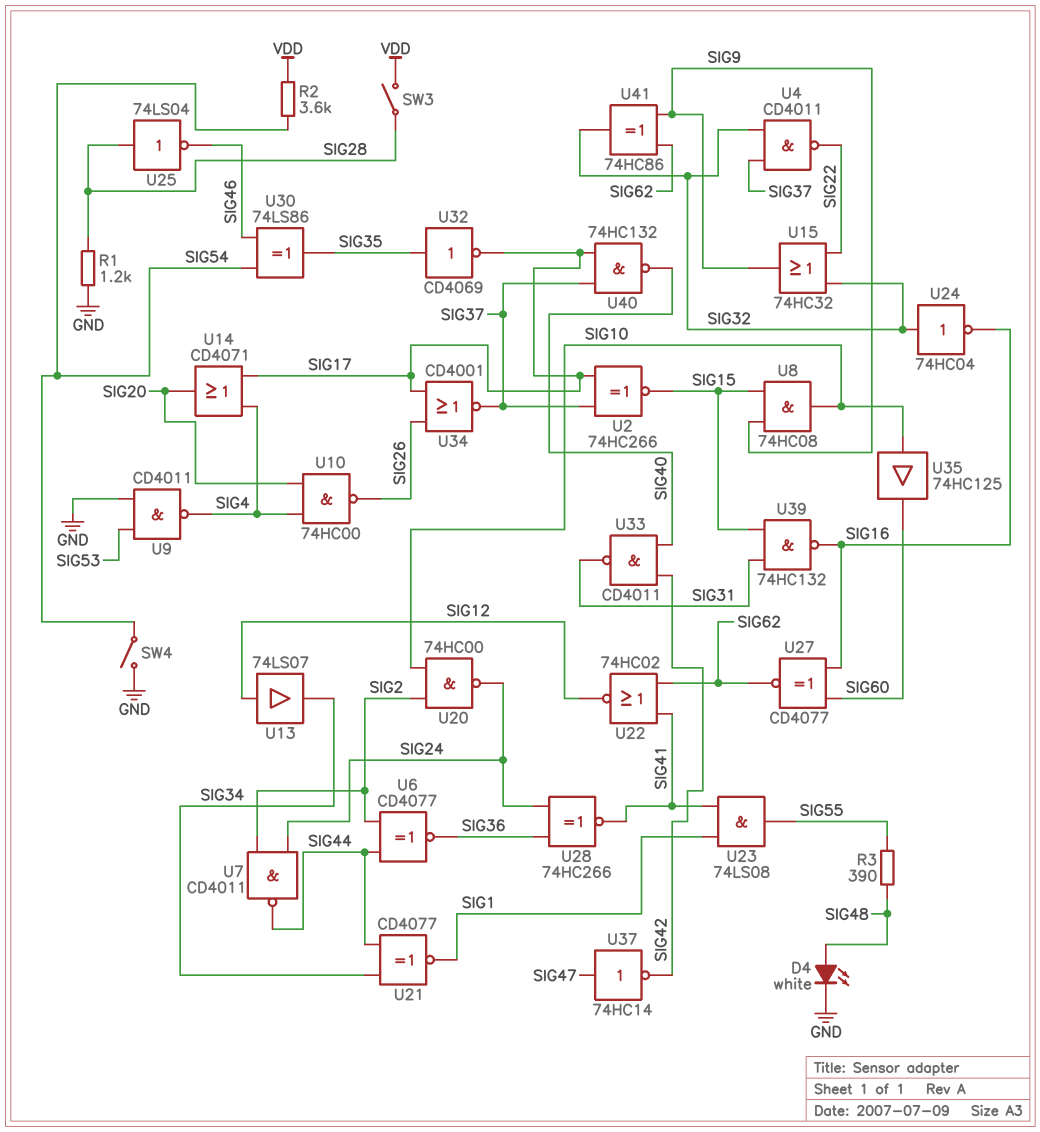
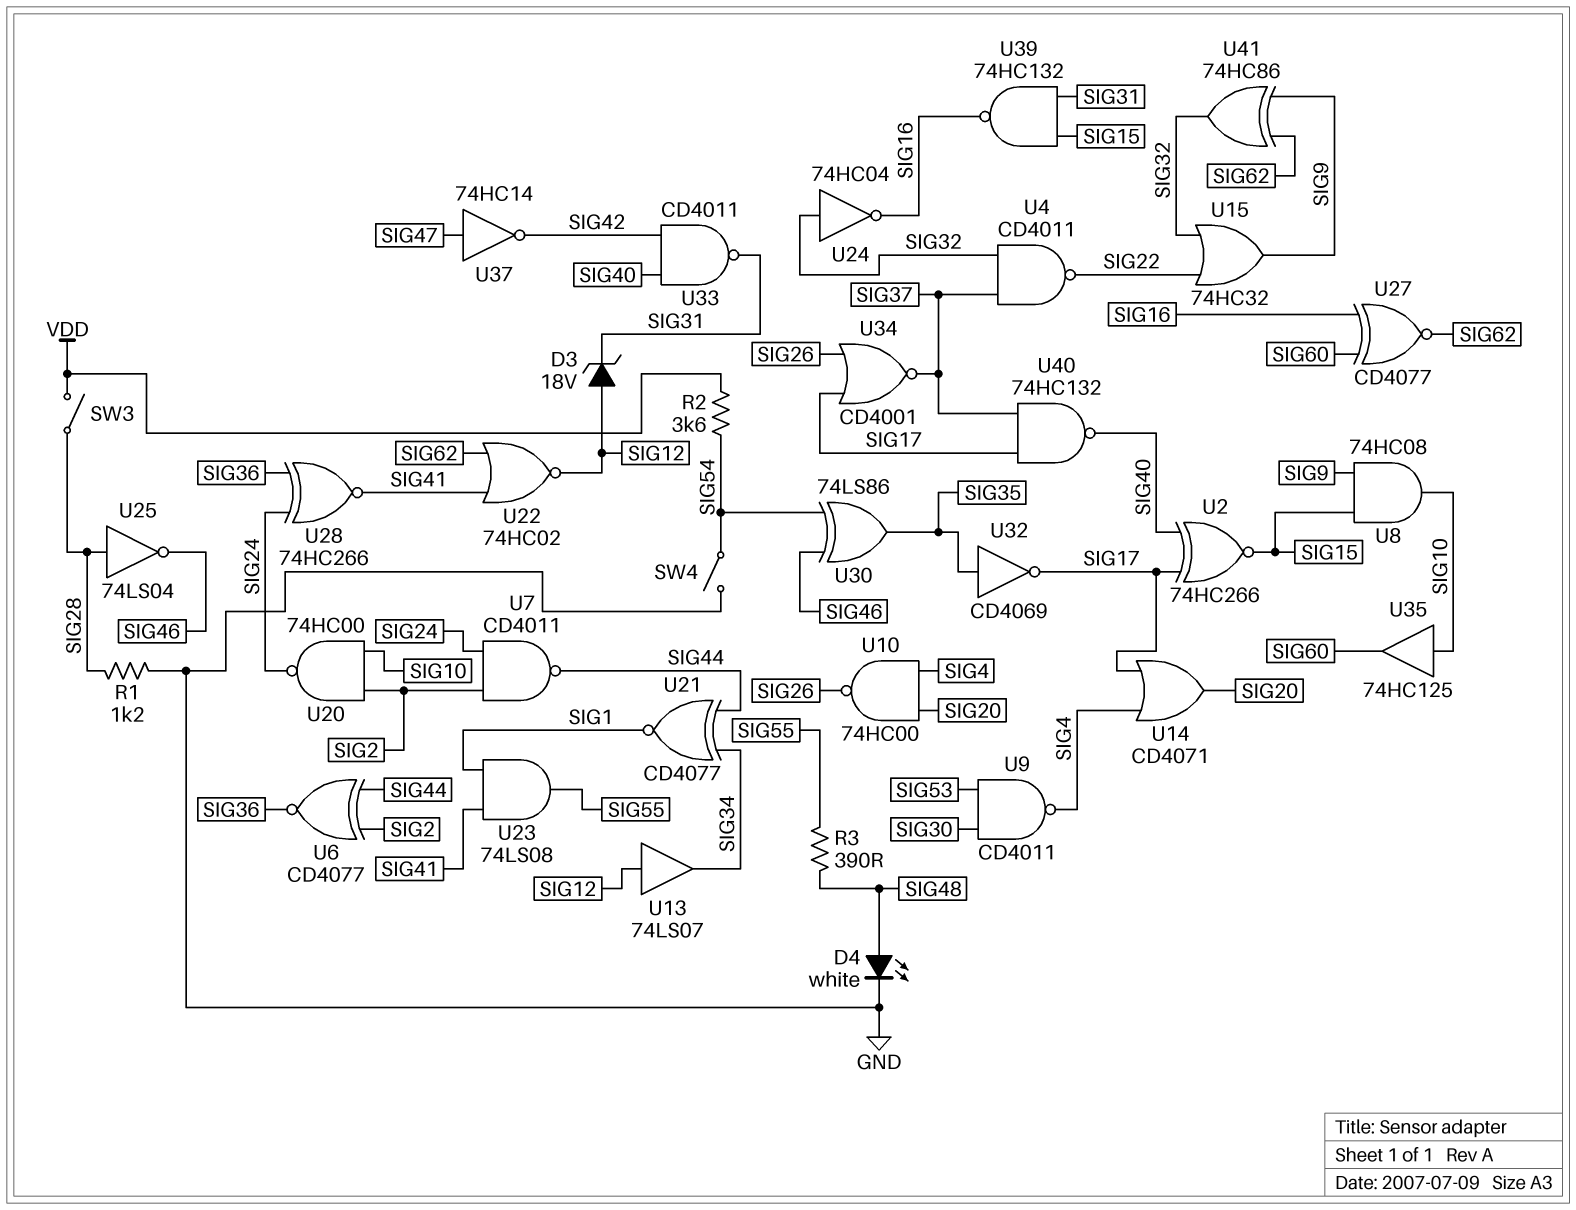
D3: none -> zener 18V (A SIG12, K SIG31)
U2: XNOR 74HC266 (in SIG17, in SIG37, out SIG15) -> XNOR 74HC266 (in SIG17, in SIG40, out SIG15)
U9: NAND CD4011 (in GND, in SIG53, out SIG4) -> NAND CD4011 (in SIG30, in SIG53, out SIG4)

